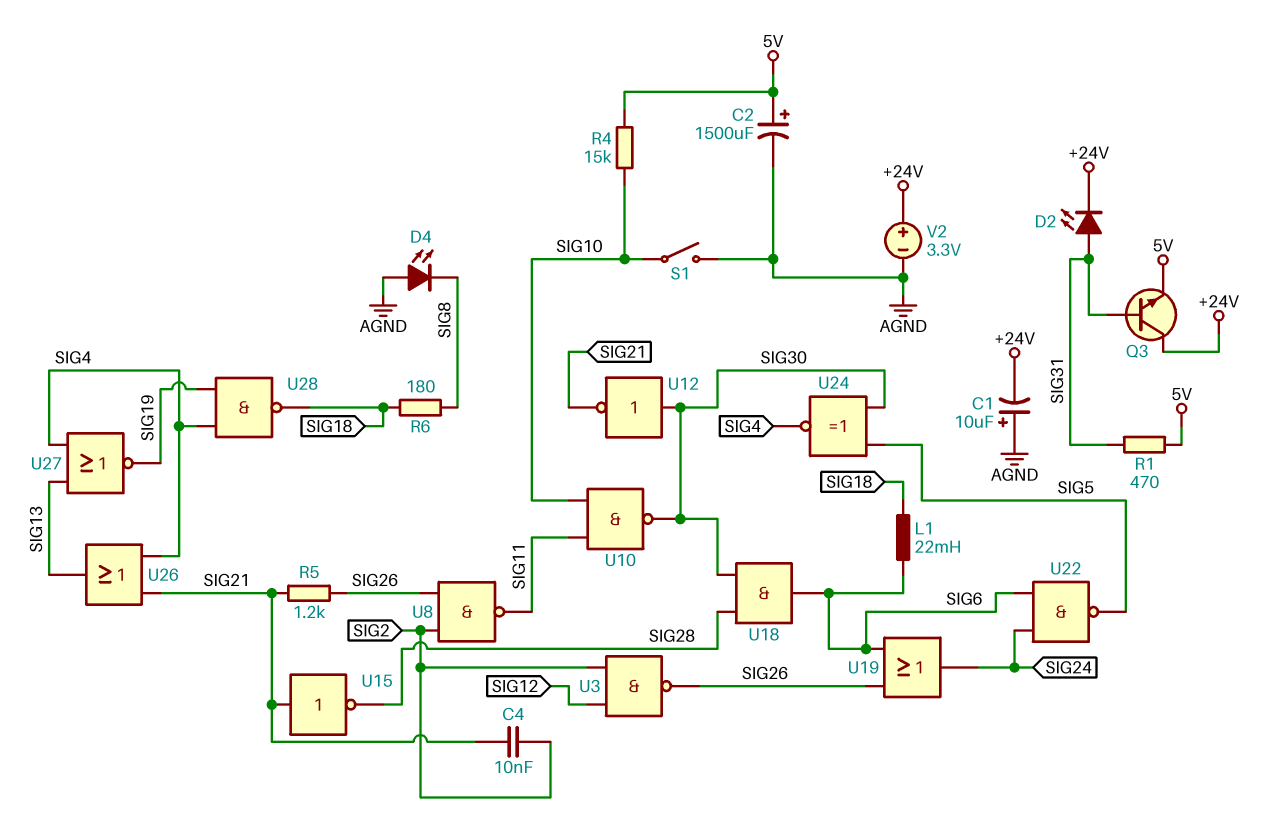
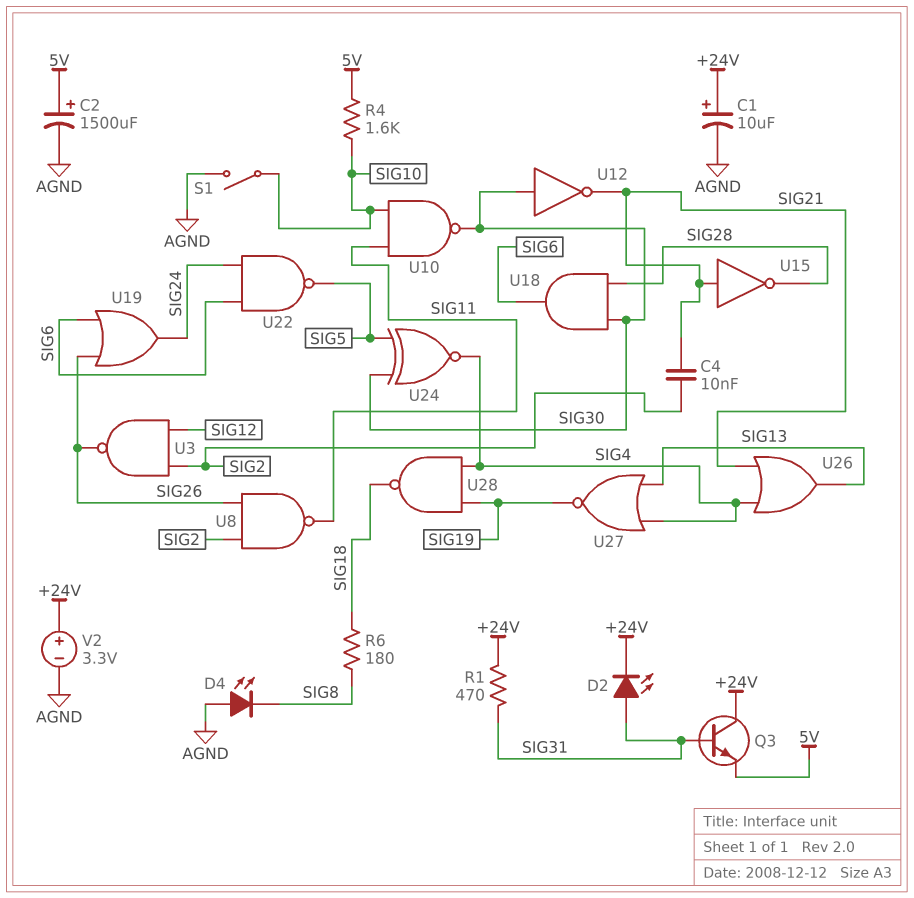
C1: 10uF (plus AGND, minus +24V) -> 10uF (plus +24V, minus AGND)
L1: 22mH (SIG6, SIG18) -> none
R1: 470 (5V, SIG31) -> 470 (+24V, SIG31)
R4: 15k (5V, SIG10) -> 1.6k (5V, SIG10)
R5: 1.2k (SIG21, SIG26) -> none

